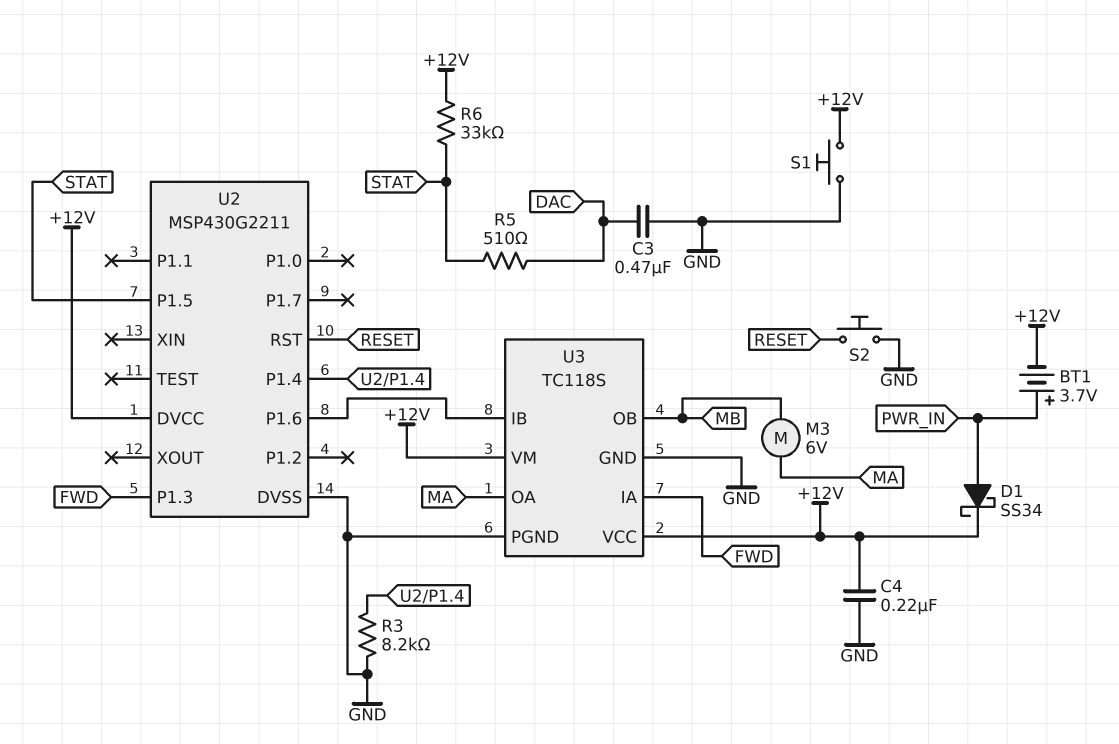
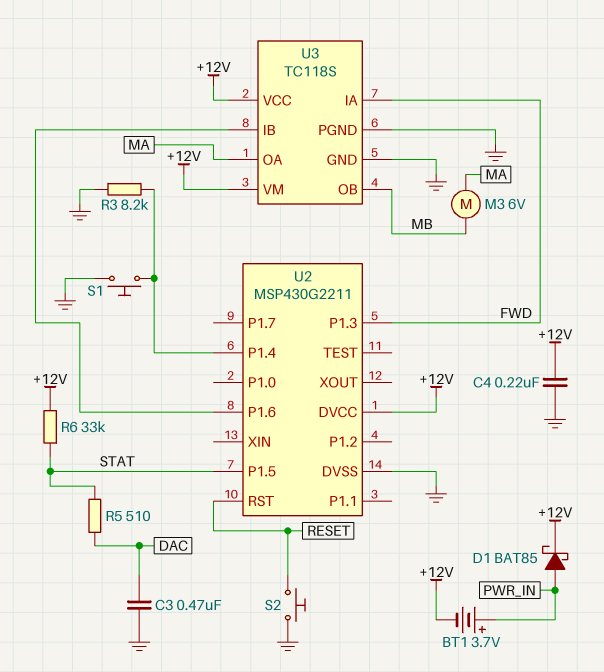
D1: schottky SS34 (A PWR_IN, K +12V) -> schottky BAT85 (A PWR_IN, K +12V)
S1: button (+12V, GND) -> button (GND, U2/P1.4)

